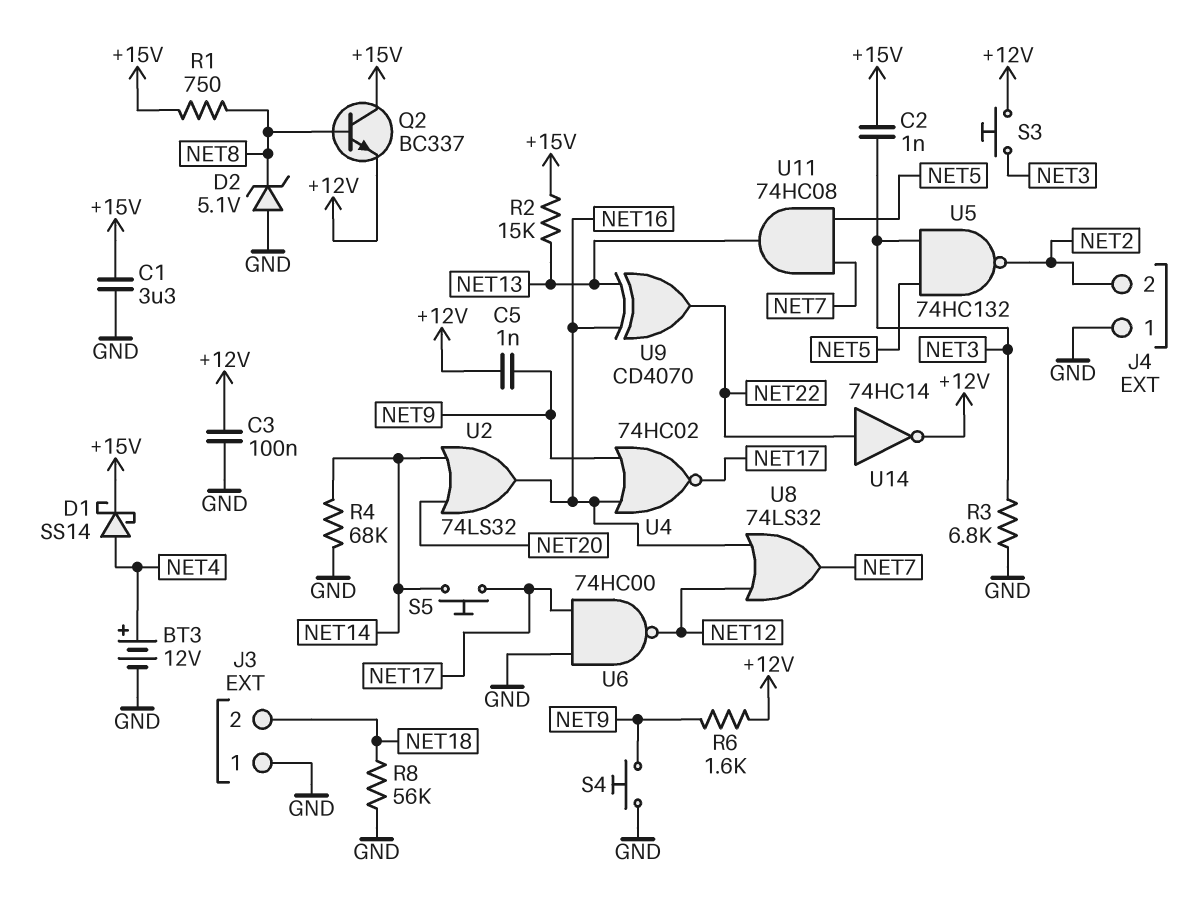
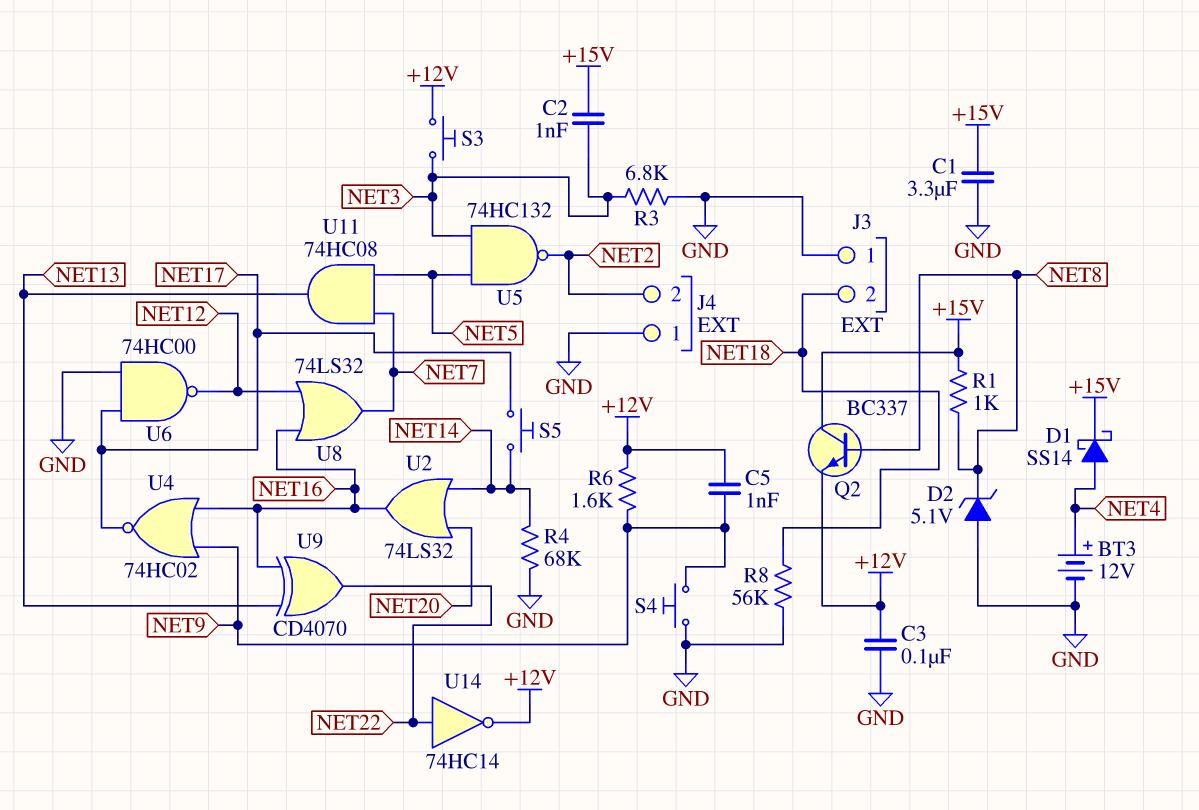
R1: 750 (+15V, NET8) -> 1k (+15V, NET8)
R2: 15k (+15V, NET13) -> none

